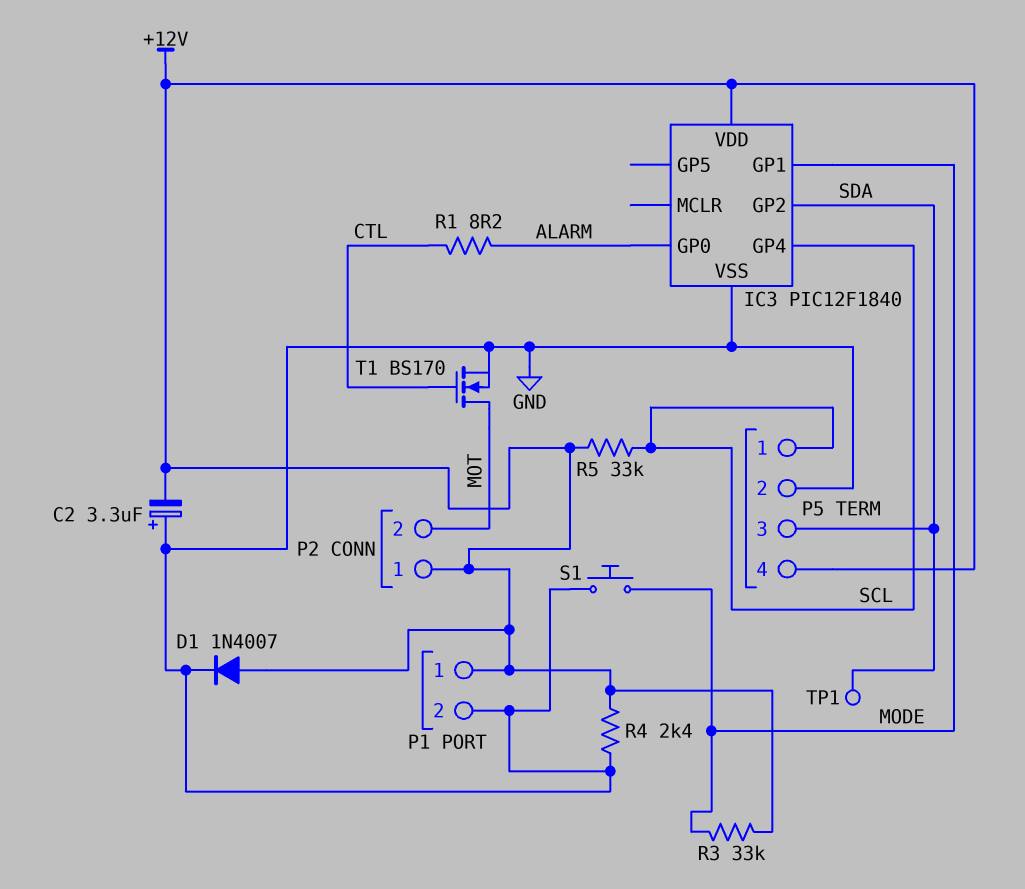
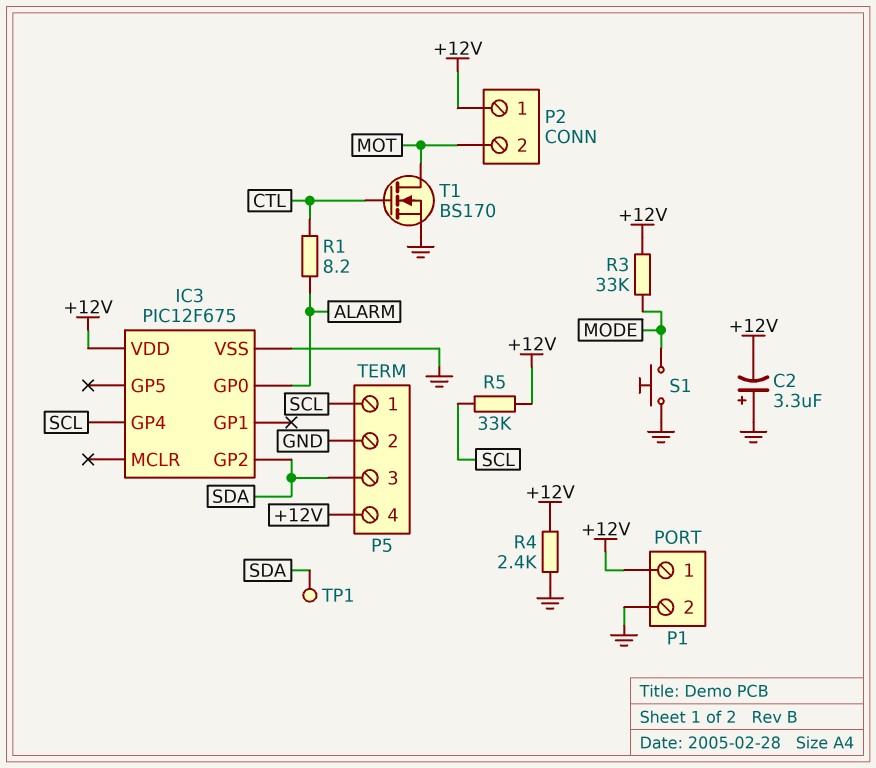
D1: diode 1N4007 (A +12V, K GND) -> none
IC3: PIC12F1840 -> PIC12F675
IC3 pin GP1: MODE -> none

